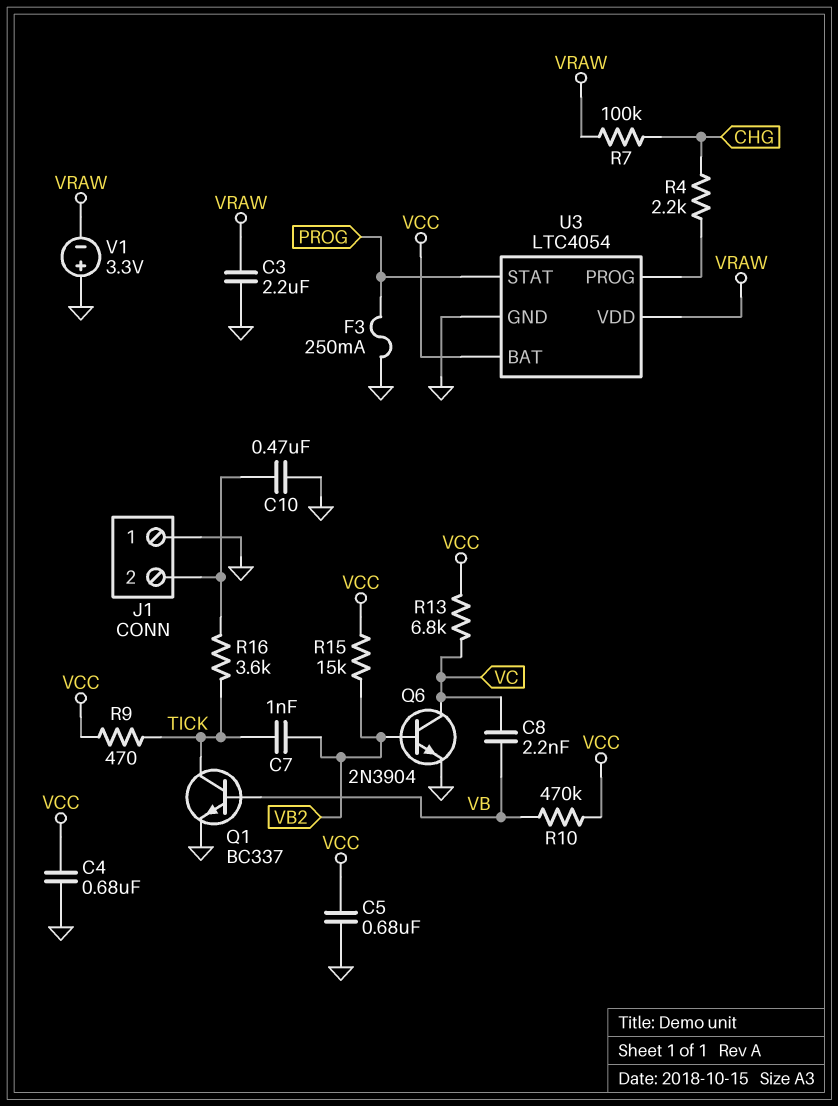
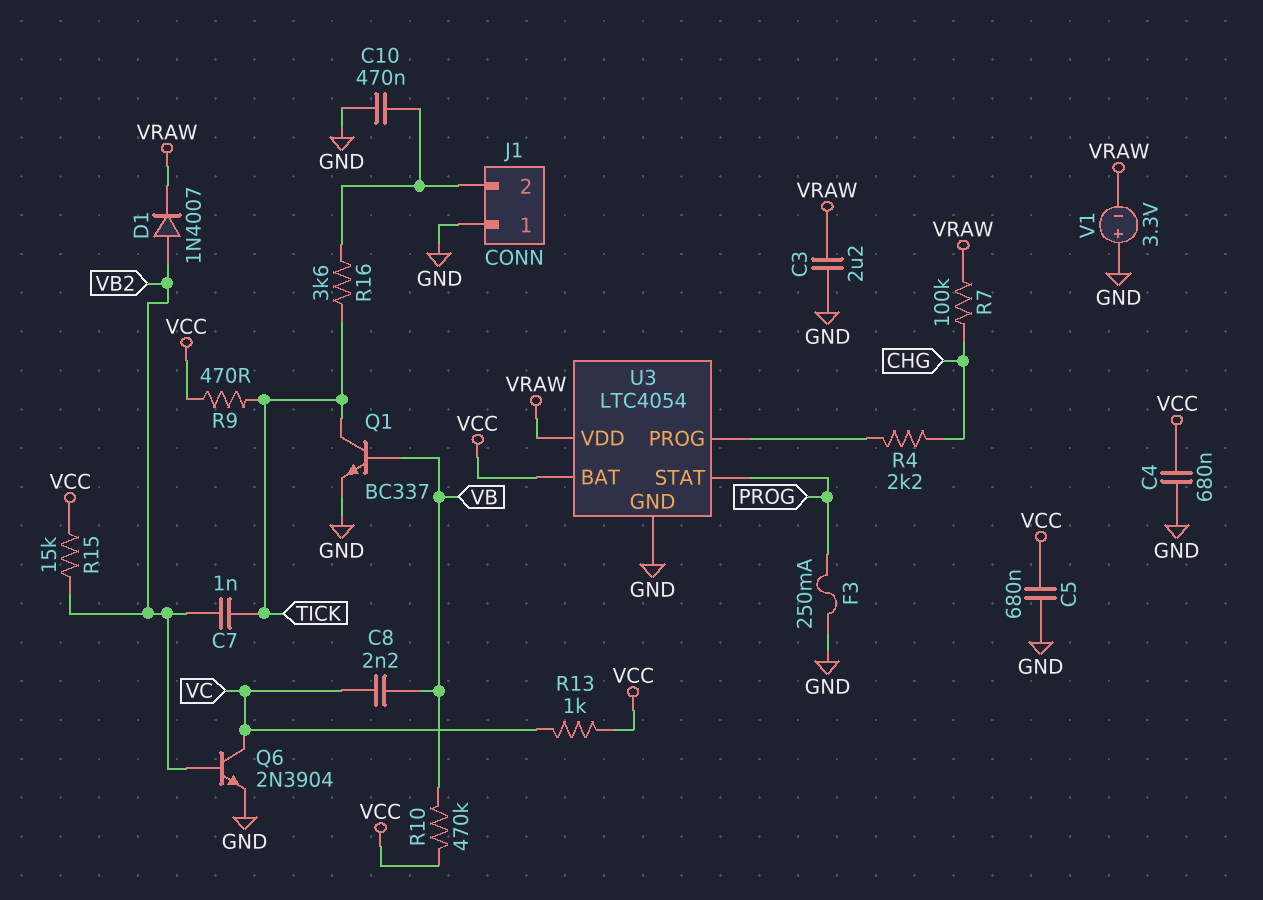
D1: none -> diode 1N4007 (A VB2, K VRAW)
R13: 6.8k (VC, VCC) -> 1k (VC, VCC)

